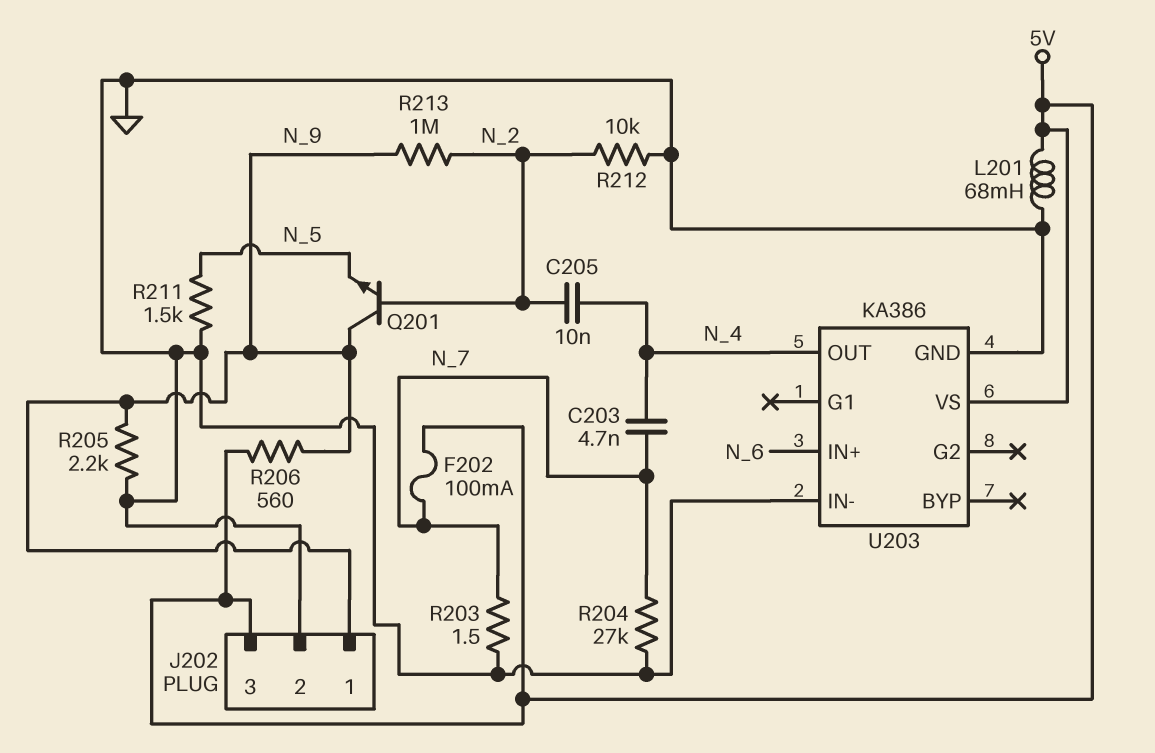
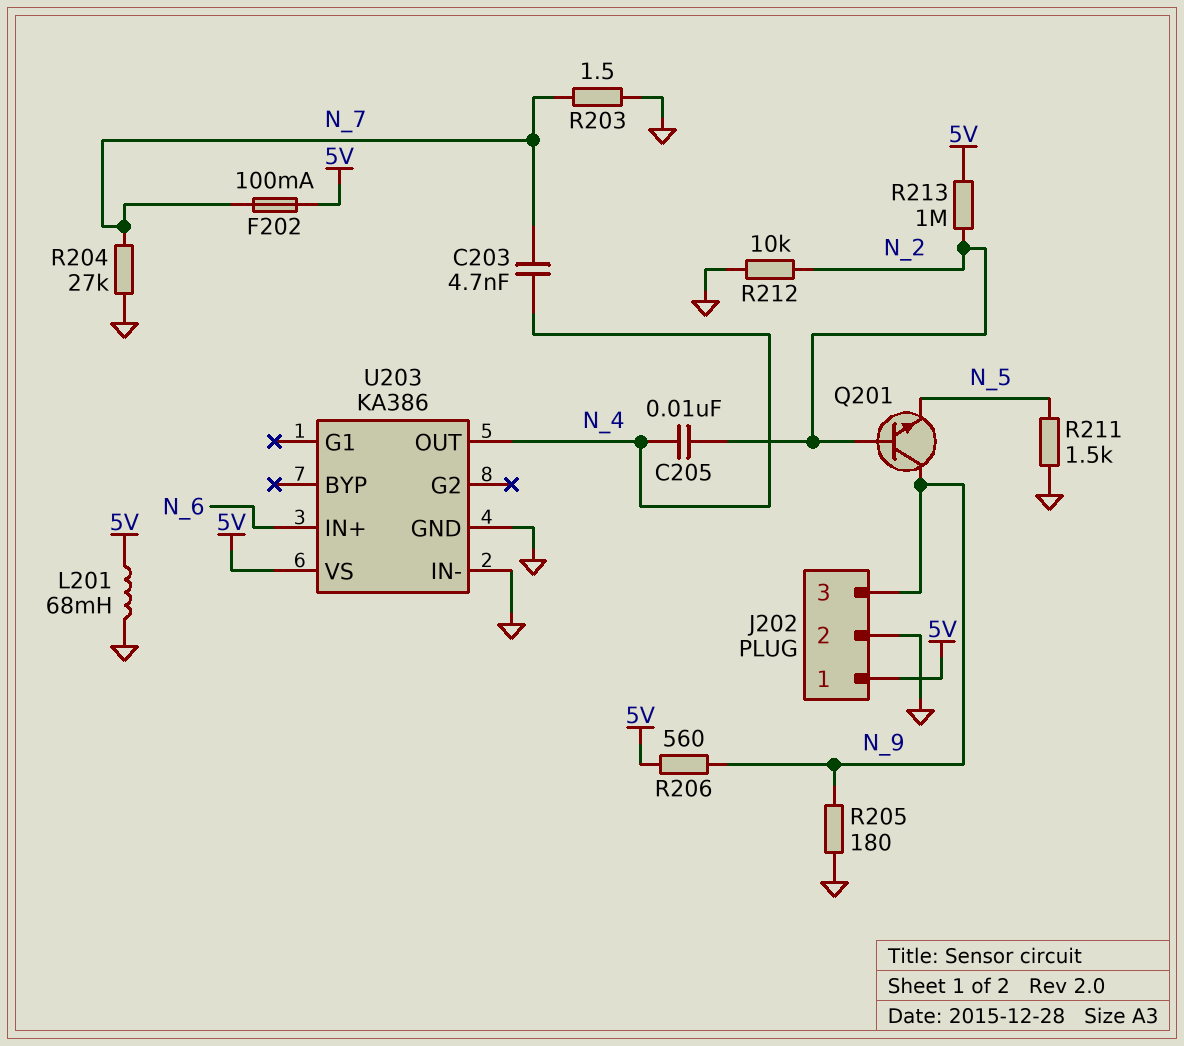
J202 pin 1: N_9 -> 5V
J202 pin 3: 5V -> N_9
R205: 2.2k (GND, N_9) -> 180 (GND, N_9)
R213: 1M (N_2, N_9) -> 1M (5V, N_2)

